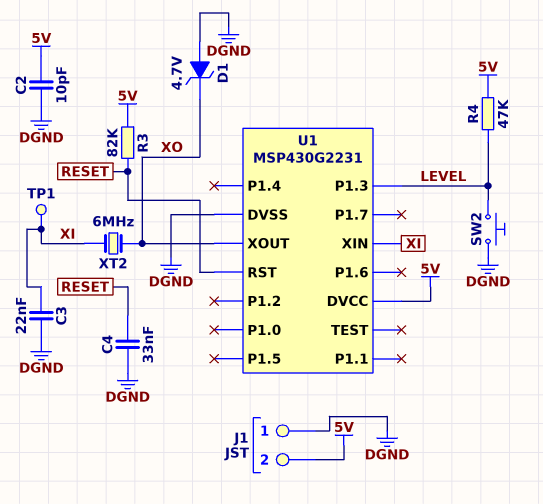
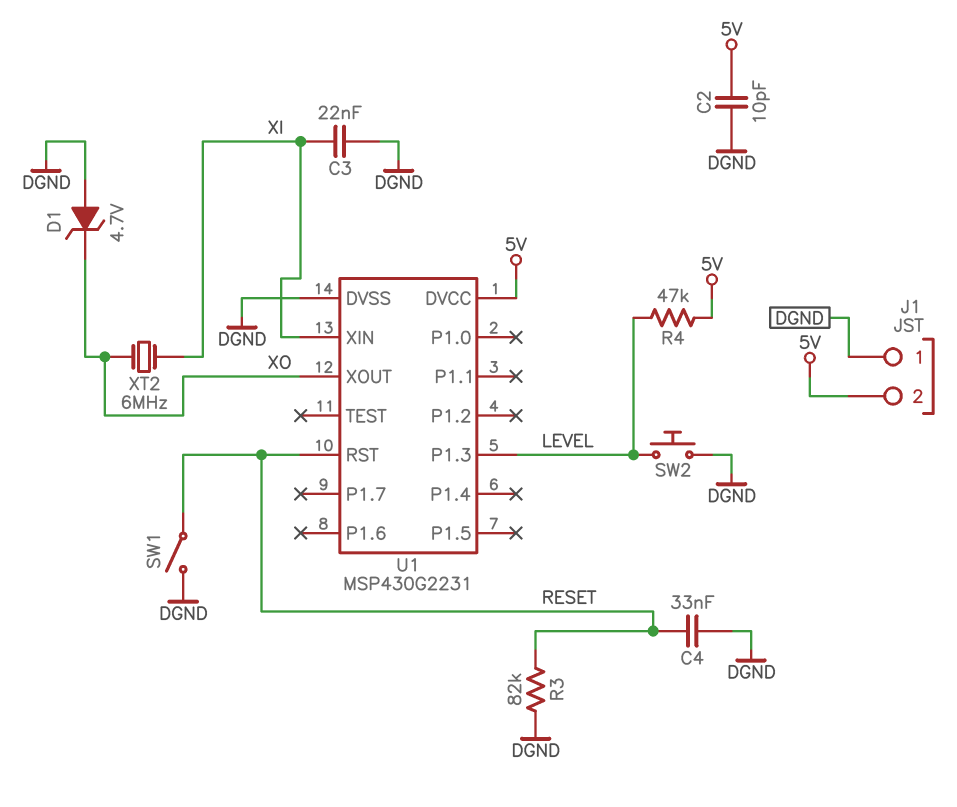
R3: 82k (5V, RESET) -> 82k (DGND, RESET)
SW1: none -> switch (DGND, RESET)
TP1: test point (XI) -> none

